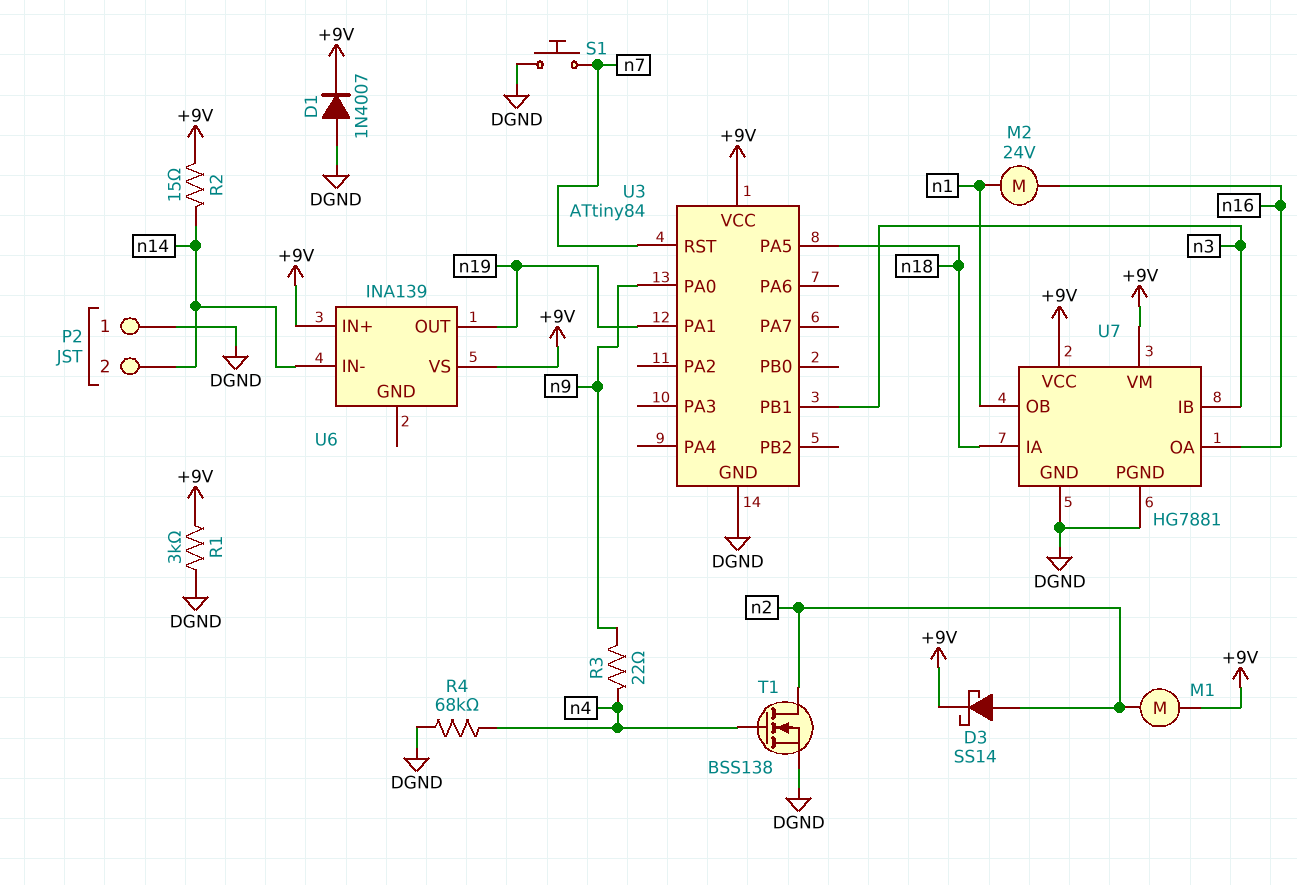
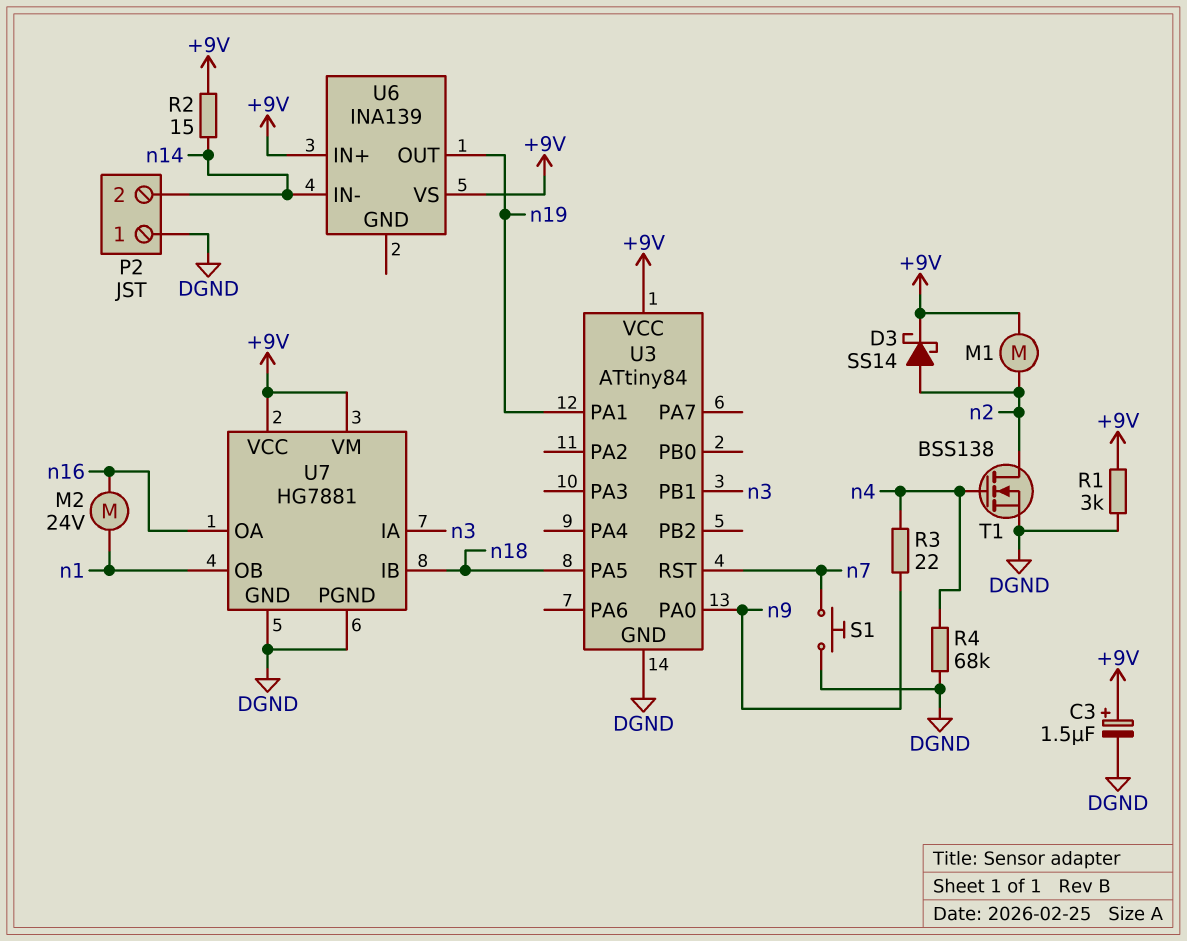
C3: none -> 1.5uF (plus +9V, minus DGND)
D1: diode 1N4007 (A DGND, K +9V) -> none
U7 pin IA: n18 -> n3
U7 pin IB: n3 -> n18

